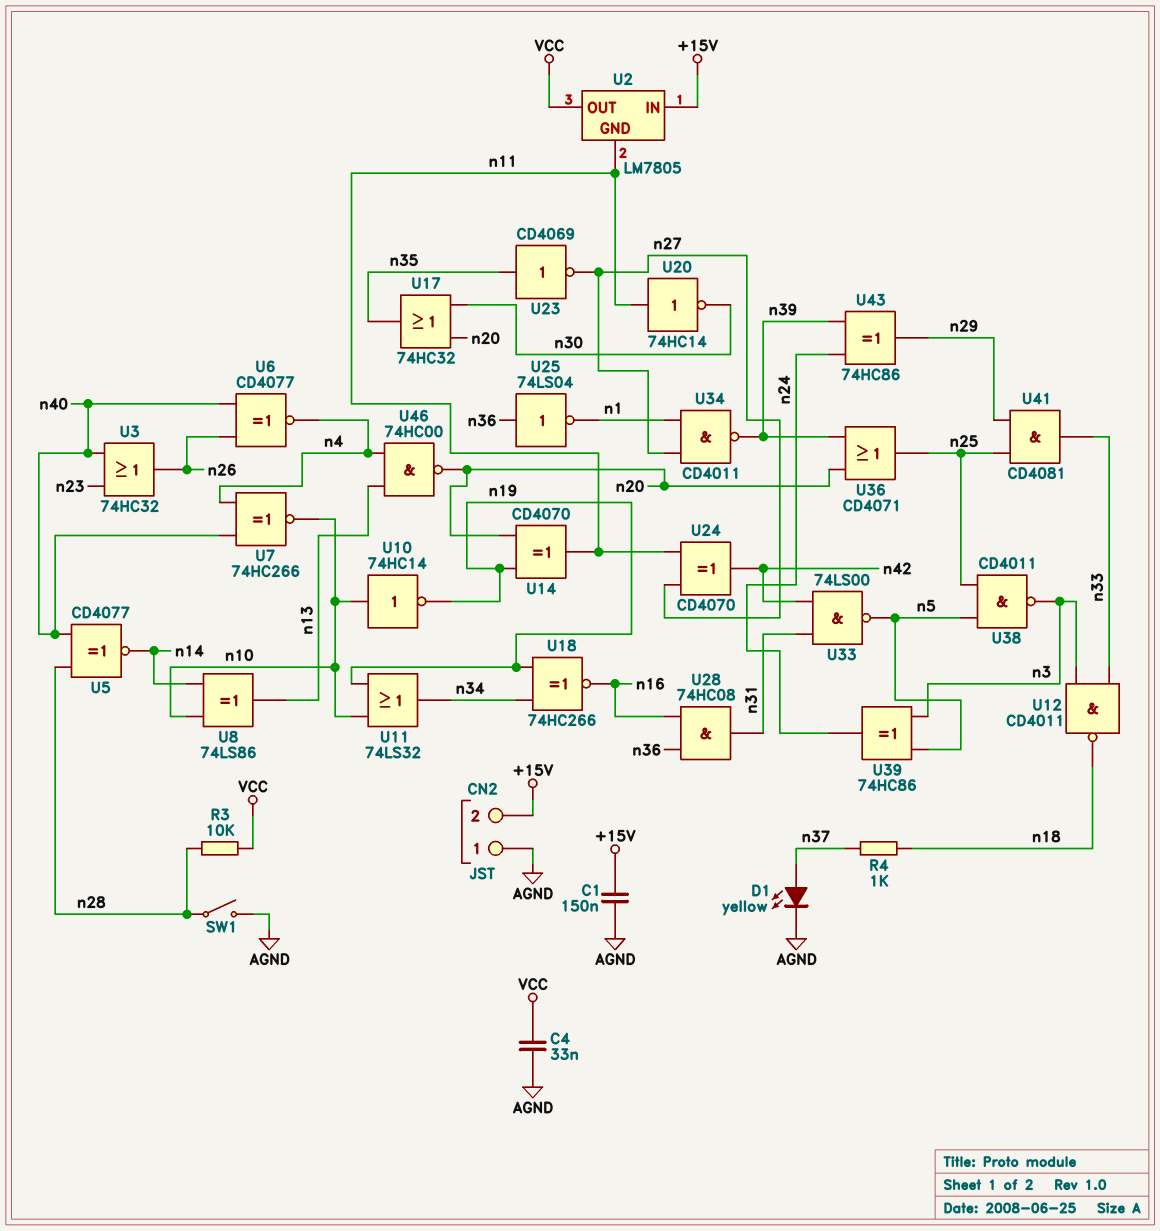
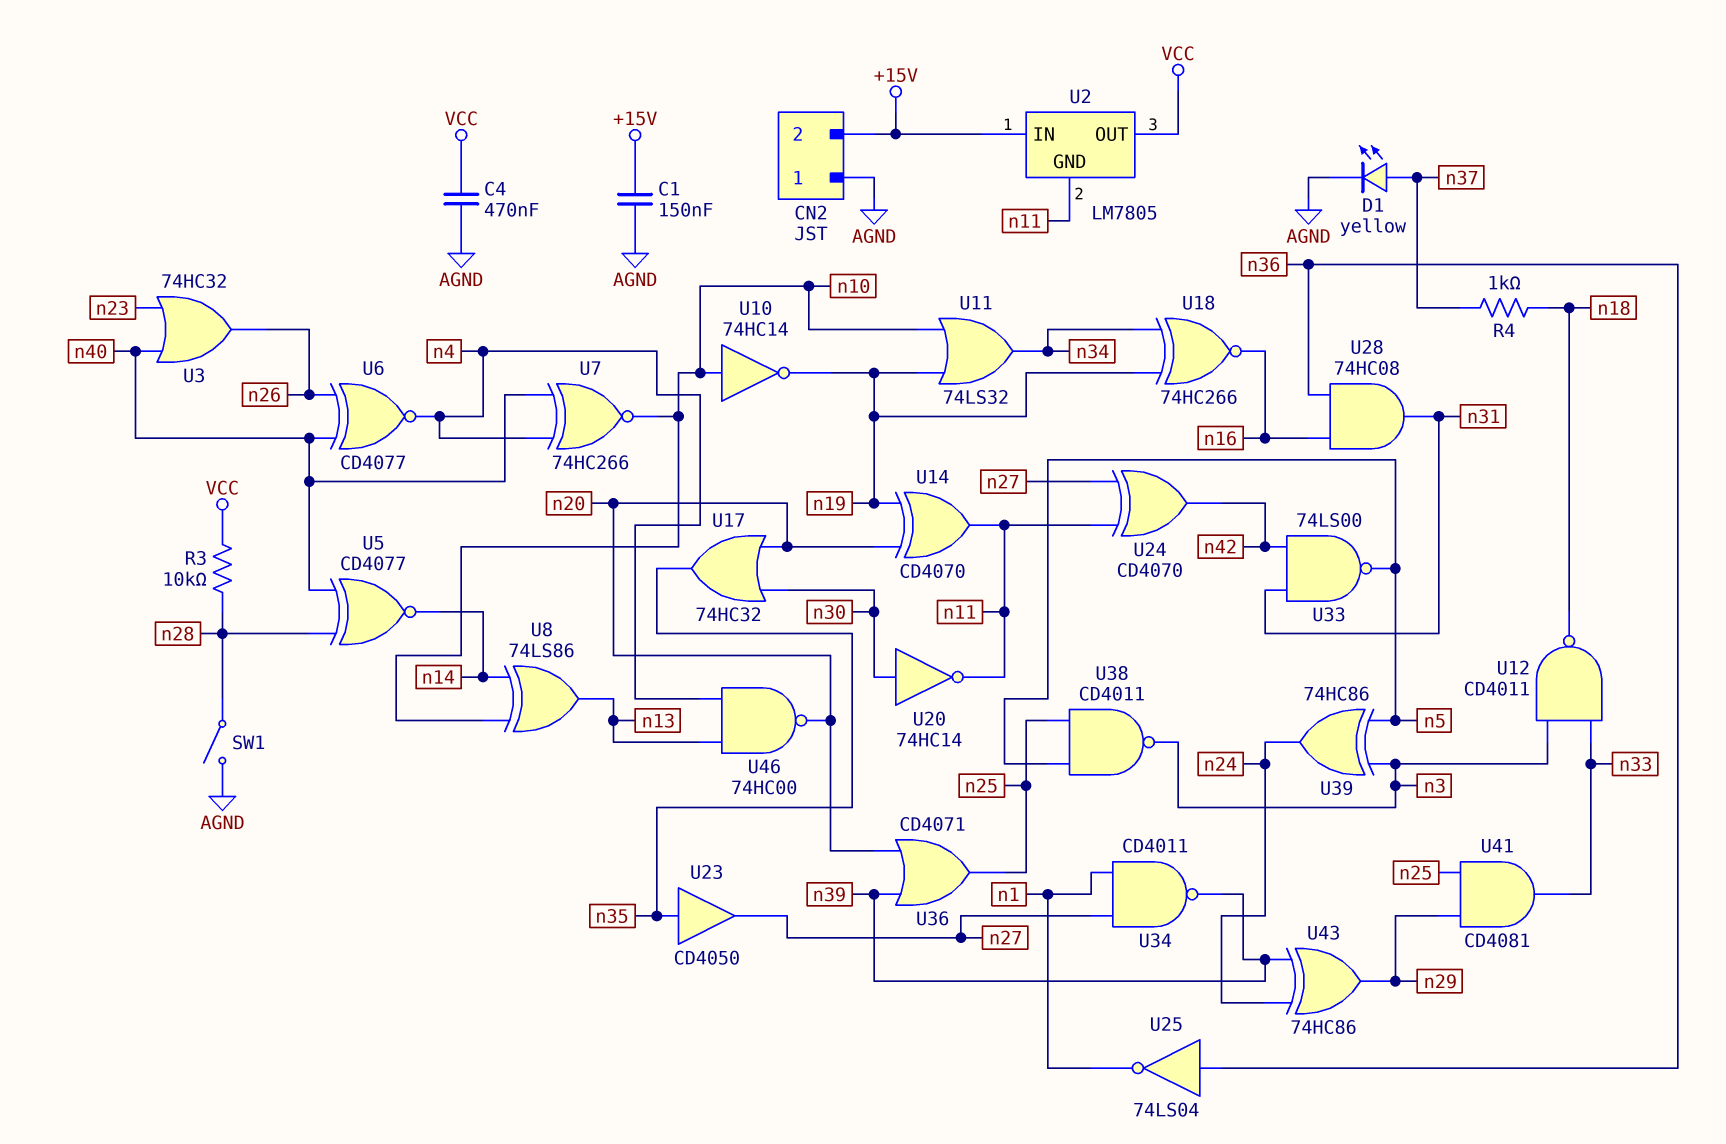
C4: 33nF (AGND, VCC) -> 470nF (AGND, VCC)
U20: NOT 74HC14 (in n11, out n30) -> NOT 74HC14 (in n30, out n11)
U23: NOT CD4069 (in n35, out n27) -> buffer CD4050 (in n35, out n27)

